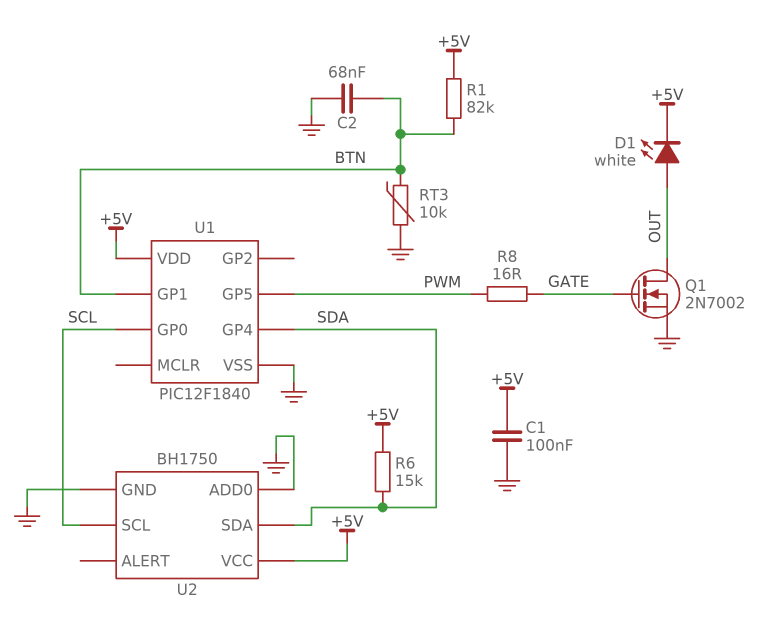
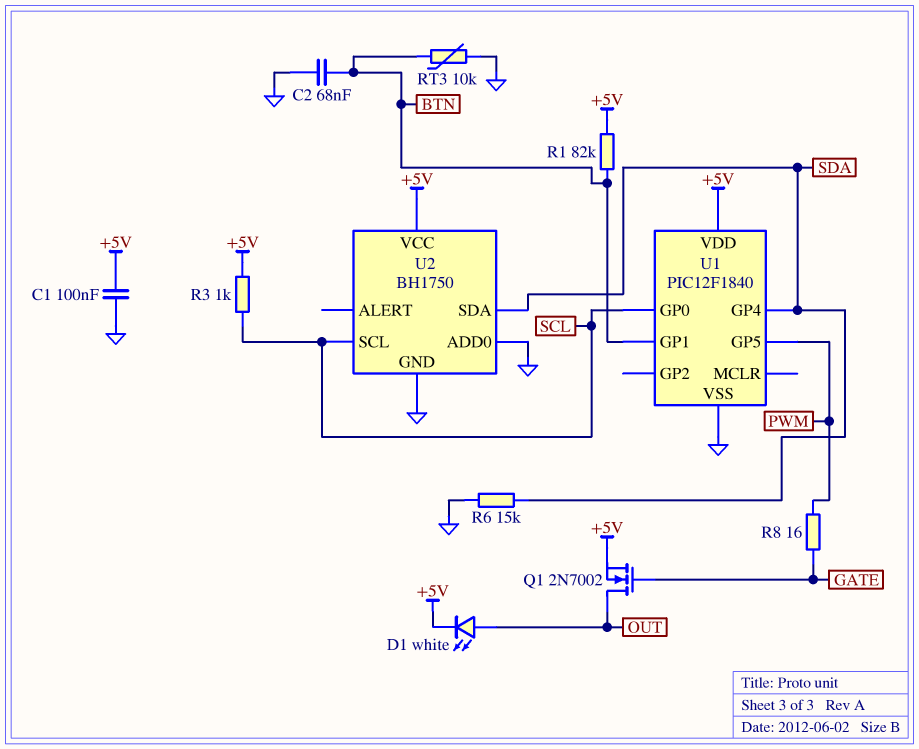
Q1: NMOS 2N7002 (G GATE, D OUT, S GND) -> NMOS 2N7002 (G GATE, D OUT, S +5V)
R3: none -> 1k (+5V, SCL)
R6: 15k (+5V, SDA) -> 15k (GND, SDA)

